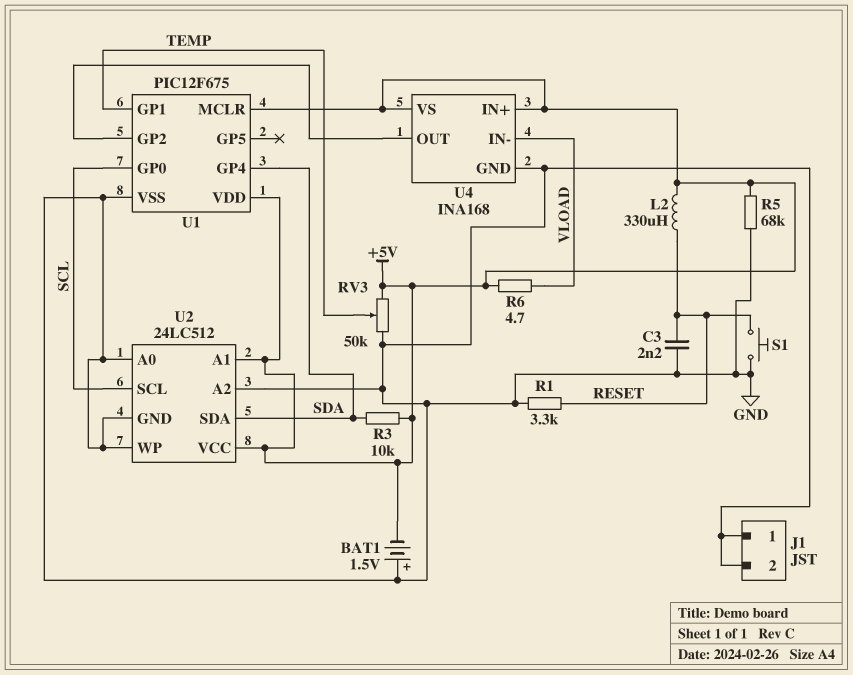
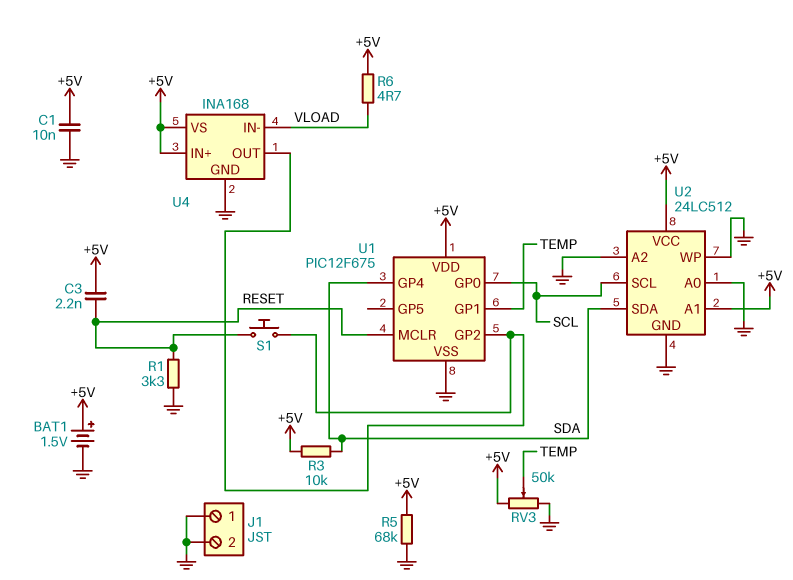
BAT1: 1.5V (plus GND, minus +5V) -> 1.5V (plus +5V, minus GND)
C1: none -> 10nF (+5V, GND)
C3: 2.2nF (GND, RESET) -> 2.2nF (+5V, RESET)
L2: 330uH (+5V, RESET) -> none
S1: button (GND, RESET) -> button (RESET, U1/GP2)
U1 pin MCLR: +5V -> RESET

